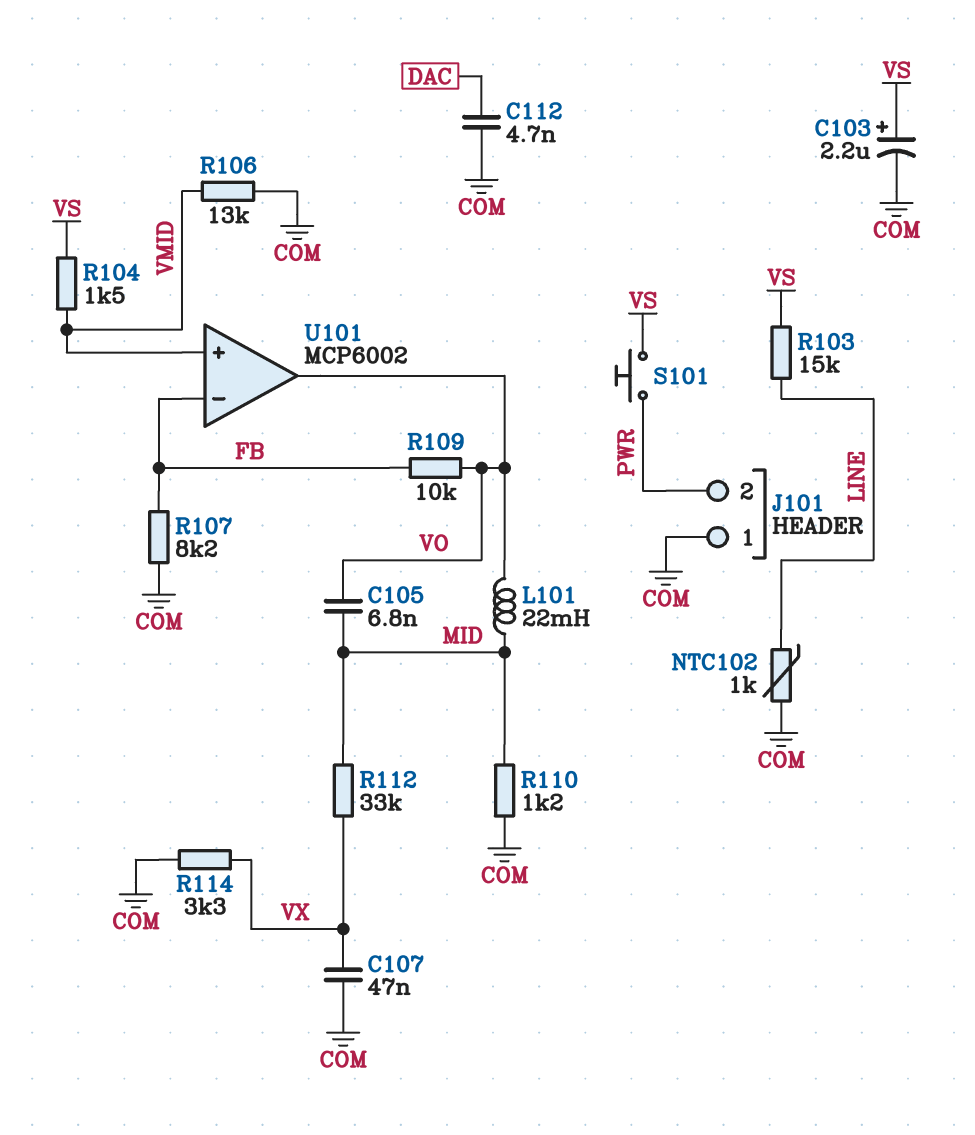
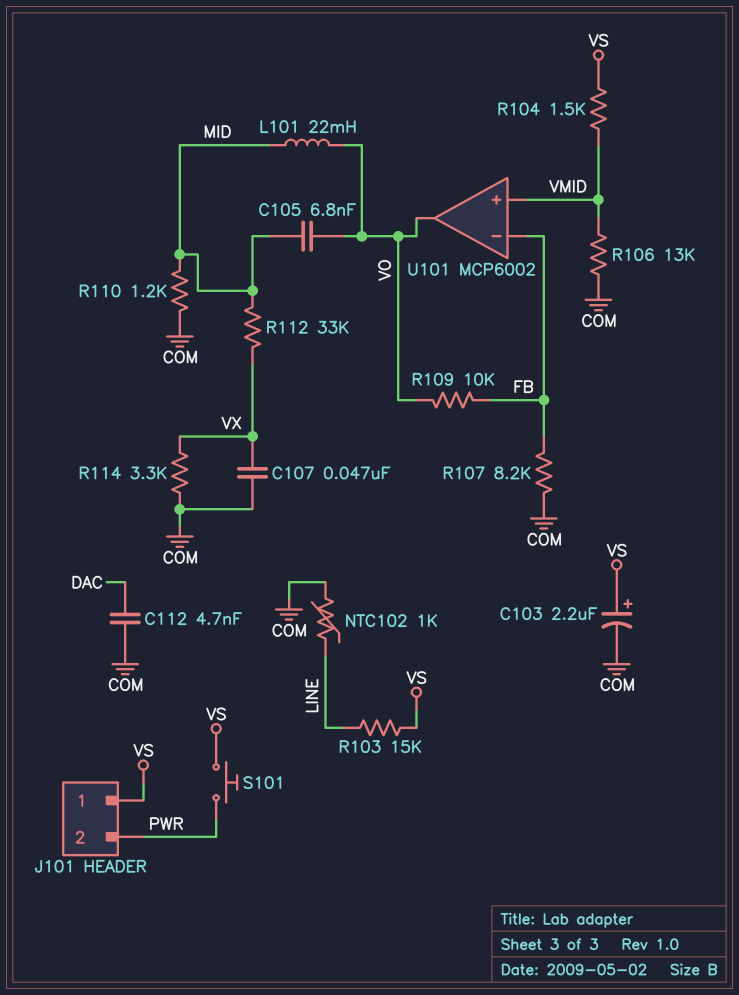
J101 pin 1: COM -> VS

